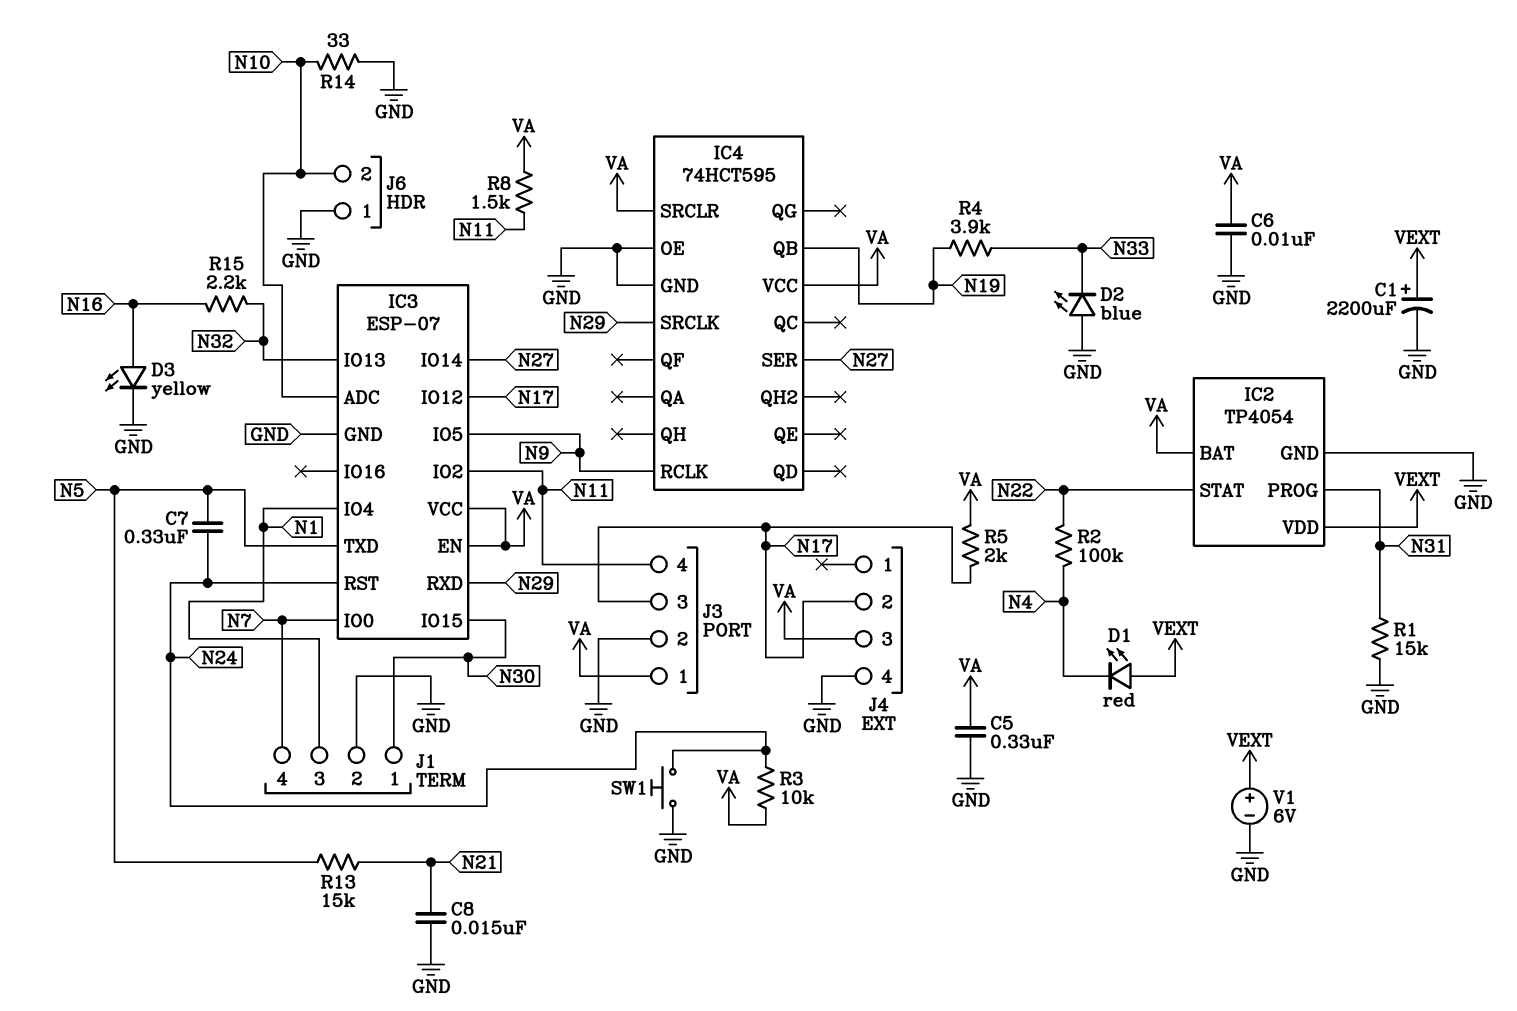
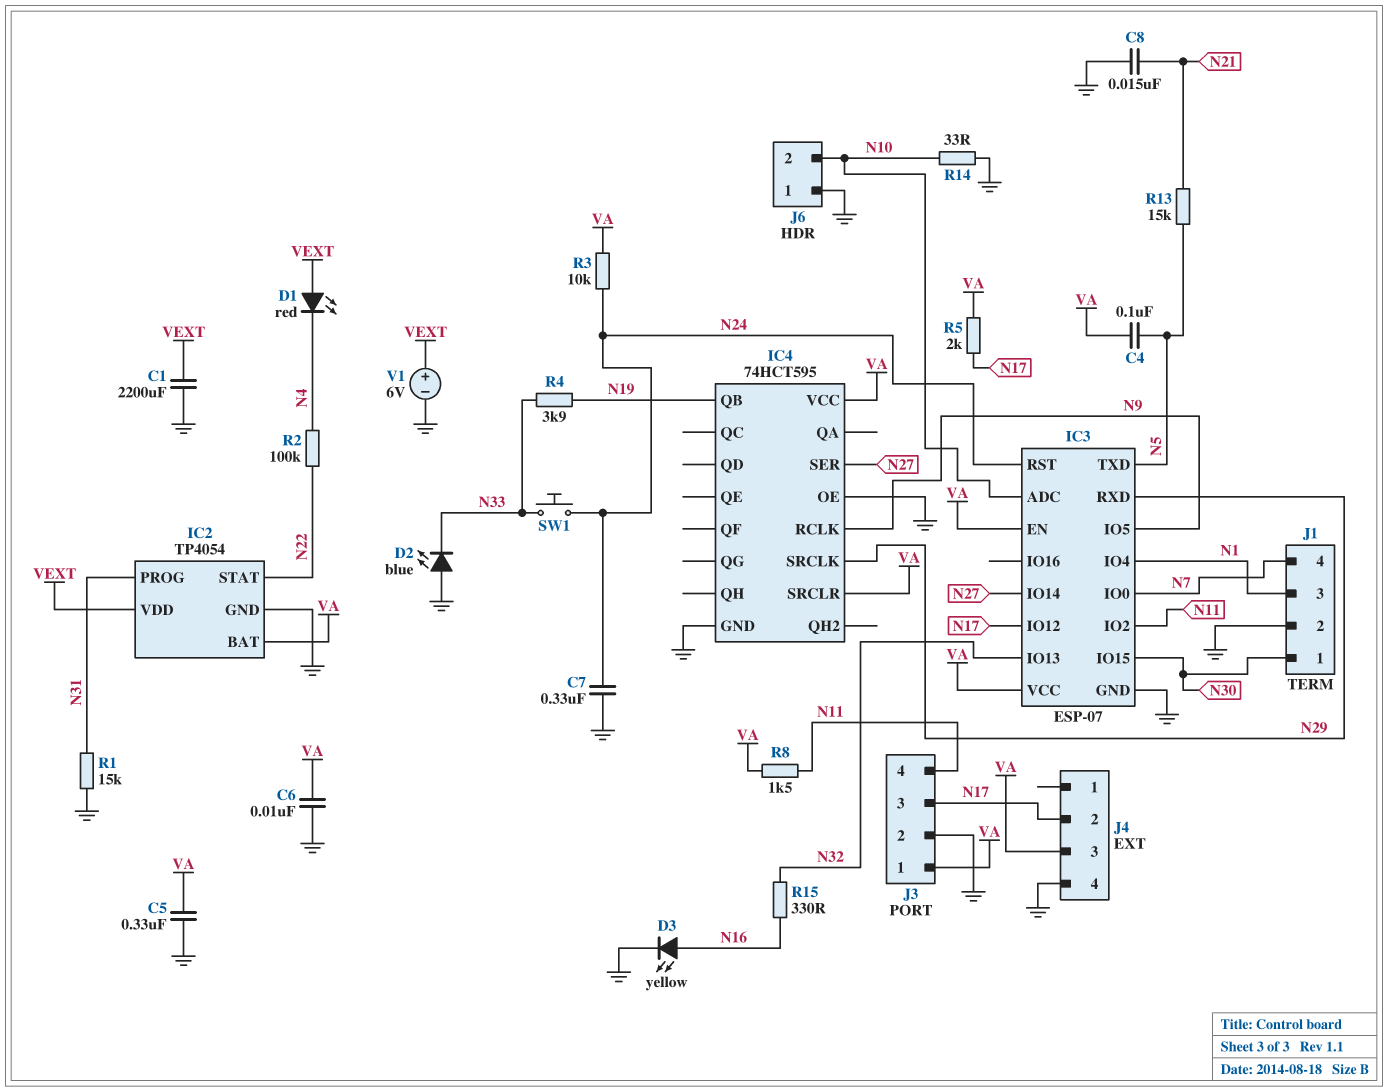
C1: 2200uF (plus VEXT, minus GND) -> 2200uF (GND, VEXT)
C4: none -> 100nF (N5, VA)
C7: 330nF (N5, N24) -> 330nF (GND, N24)
R15: 2.2k (N16, N32) -> 330 (N16, N32)
SW1: button (GND, N24) -> button (N24, N33)

